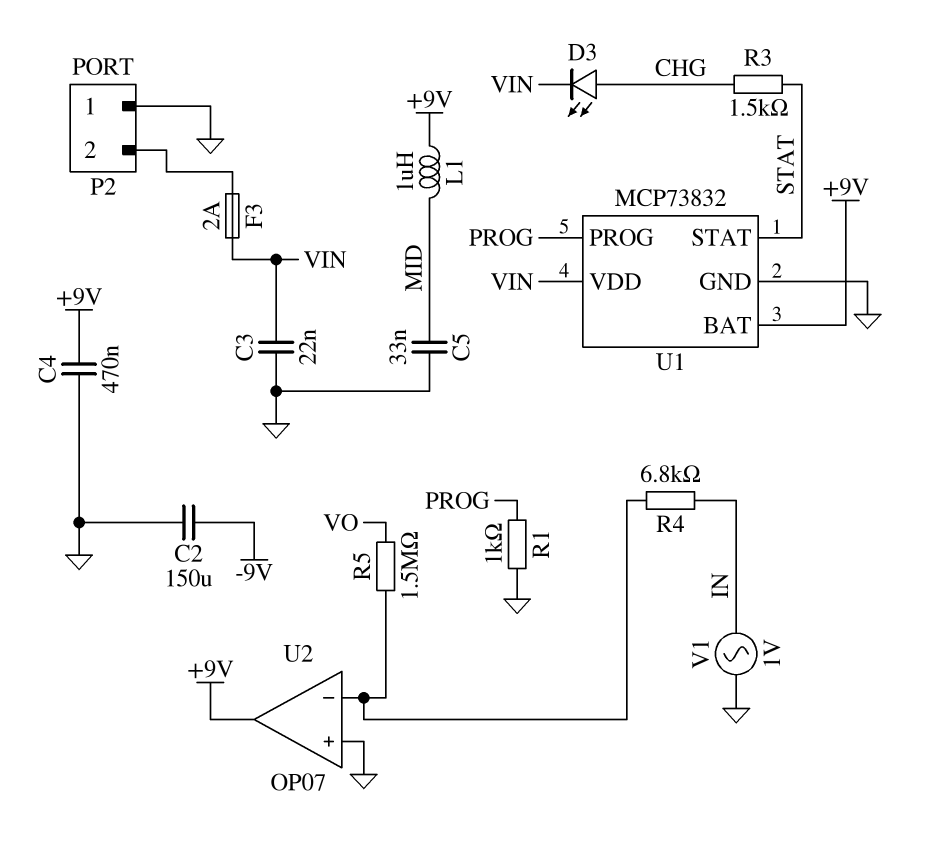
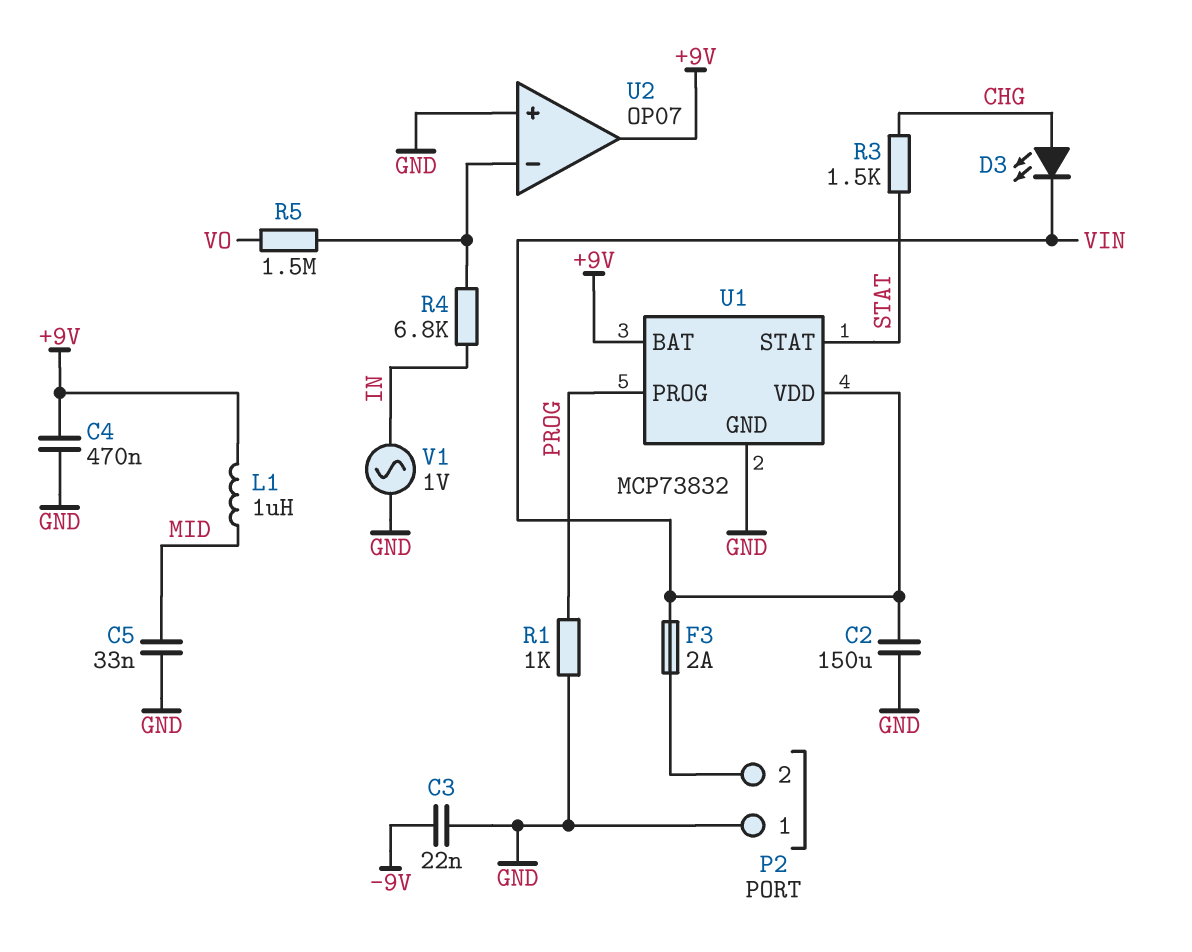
C2: 150uF (-9V, GND) -> 150uF (GND, VIN)
C3: 22nF (GND, VIN) -> 22nF (-9V, GND)

